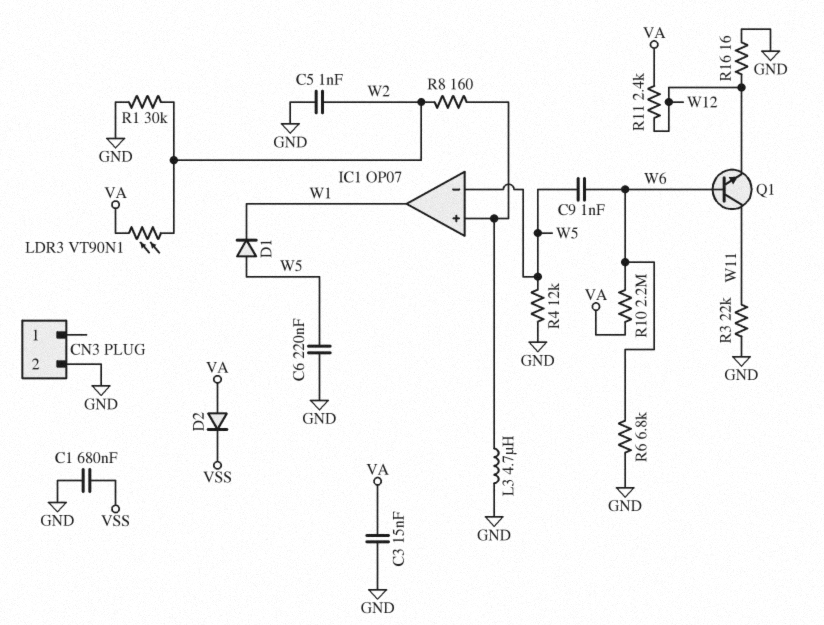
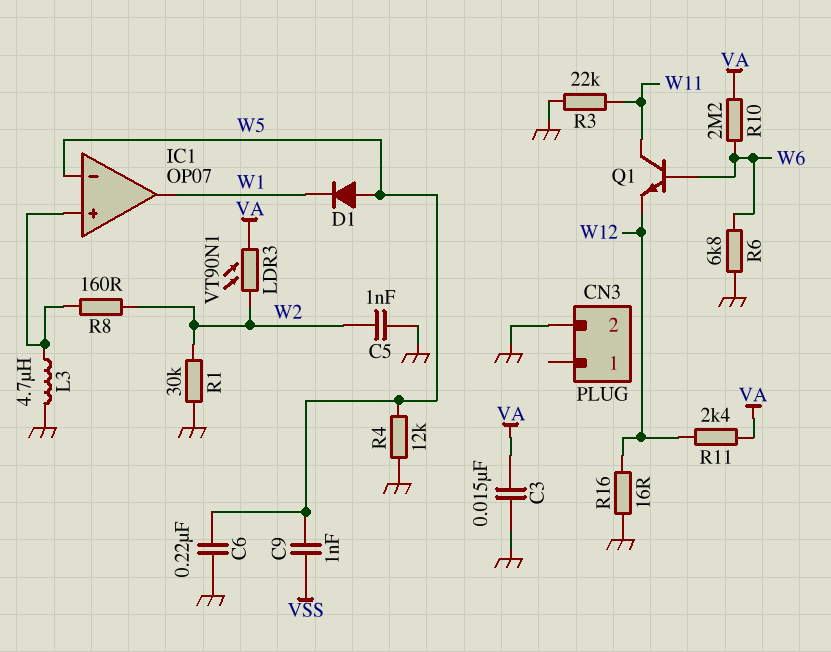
C1: 680nF (GND, VSS) -> none
C9: 1nF (W5, W6) -> 1nF (VSS, W5)
D2: diode (A VA, K VSS) -> none

